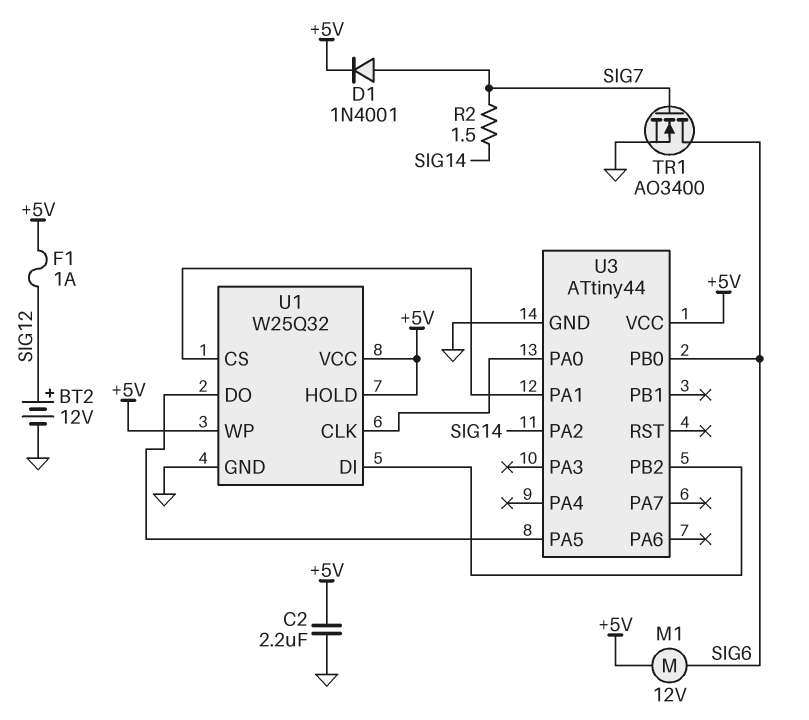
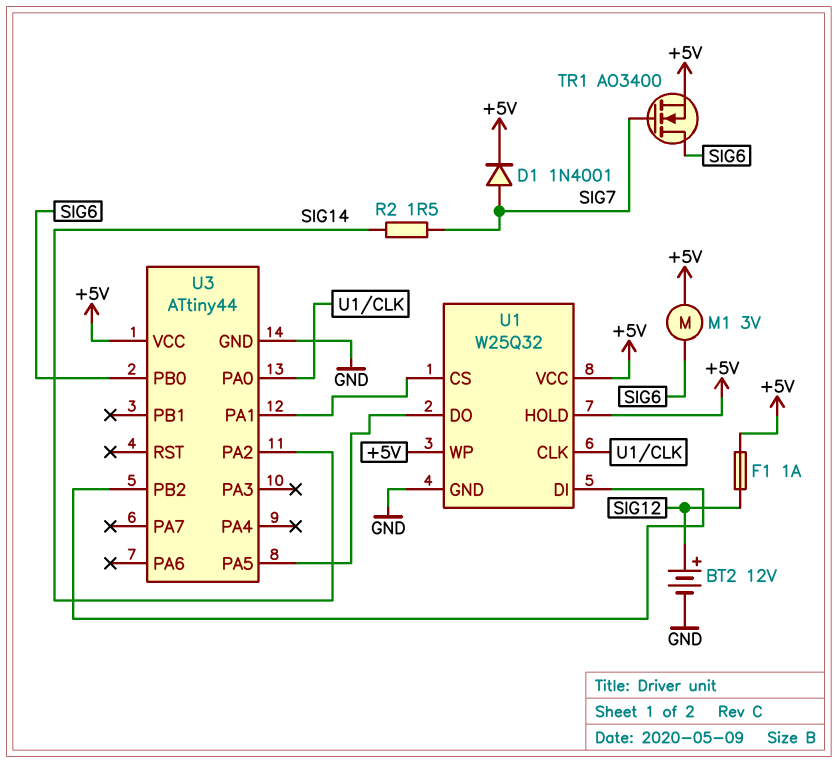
C2: 2.2uF (+5V, GND) -> none
M1: motor 12V (+5V, SIG6) -> motor 3V (+5V, SIG6)
TR1: NMOS AO3400 (G SIG7, D SIG6, S GND) -> NMOS AO3400 (G SIG7, D SIG6, S +5V)

